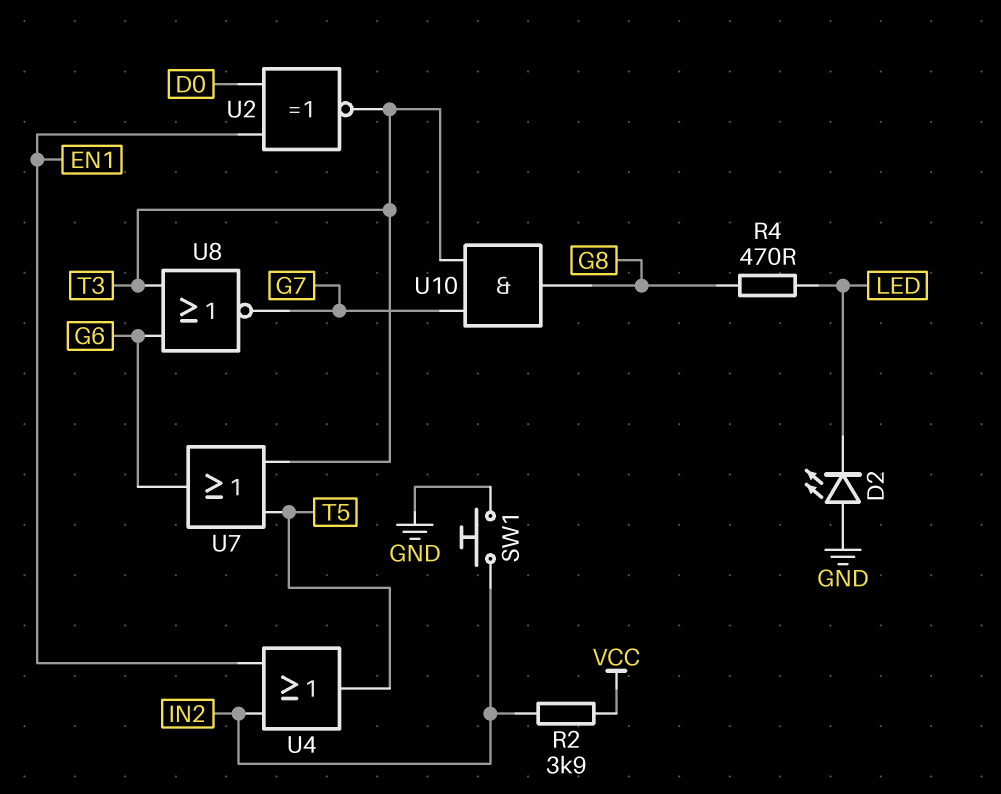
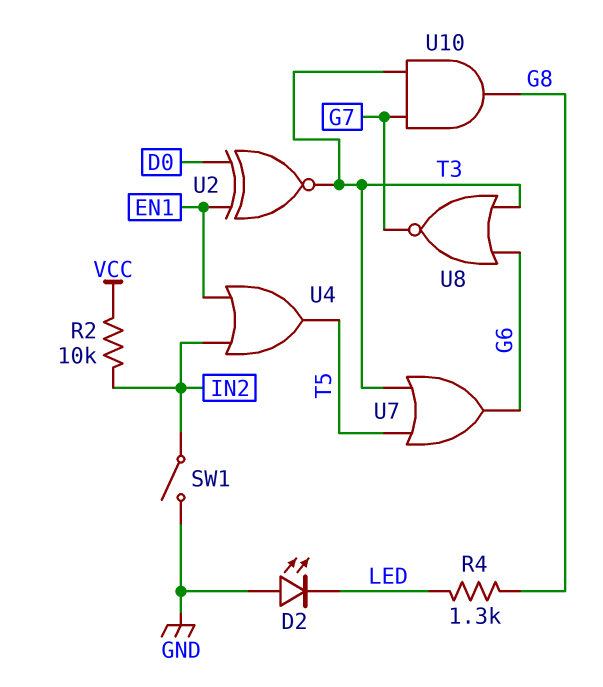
R2: 3.9k (IN2, VCC) -> 10k (IN2, VCC)
R4: 470 (G8, LED) -> 1.3k (G8, LED)
SW1: button (GND, IN2) -> switch (GND, IN2)

